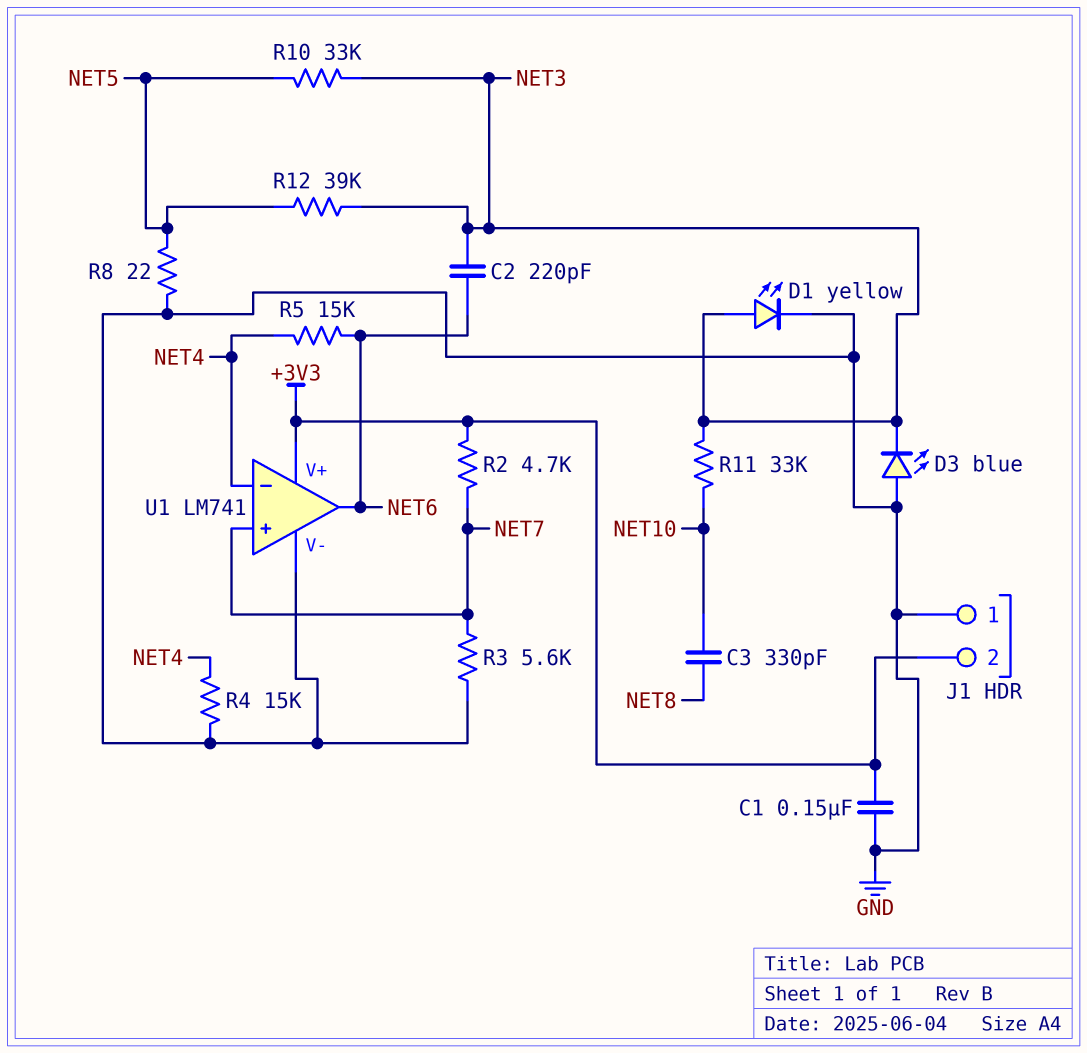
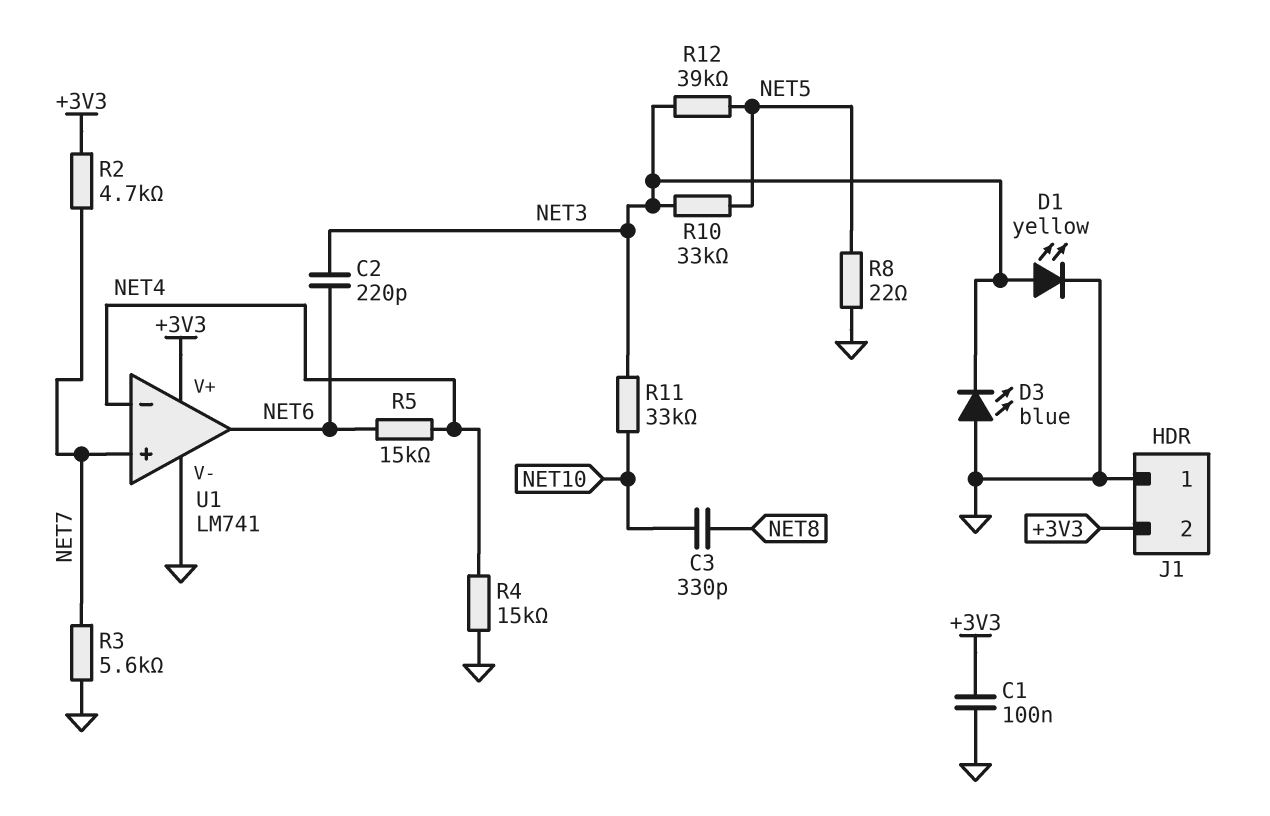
C1: 150nF (+3V3, GND) -> 100nF (+3V3, GND)

